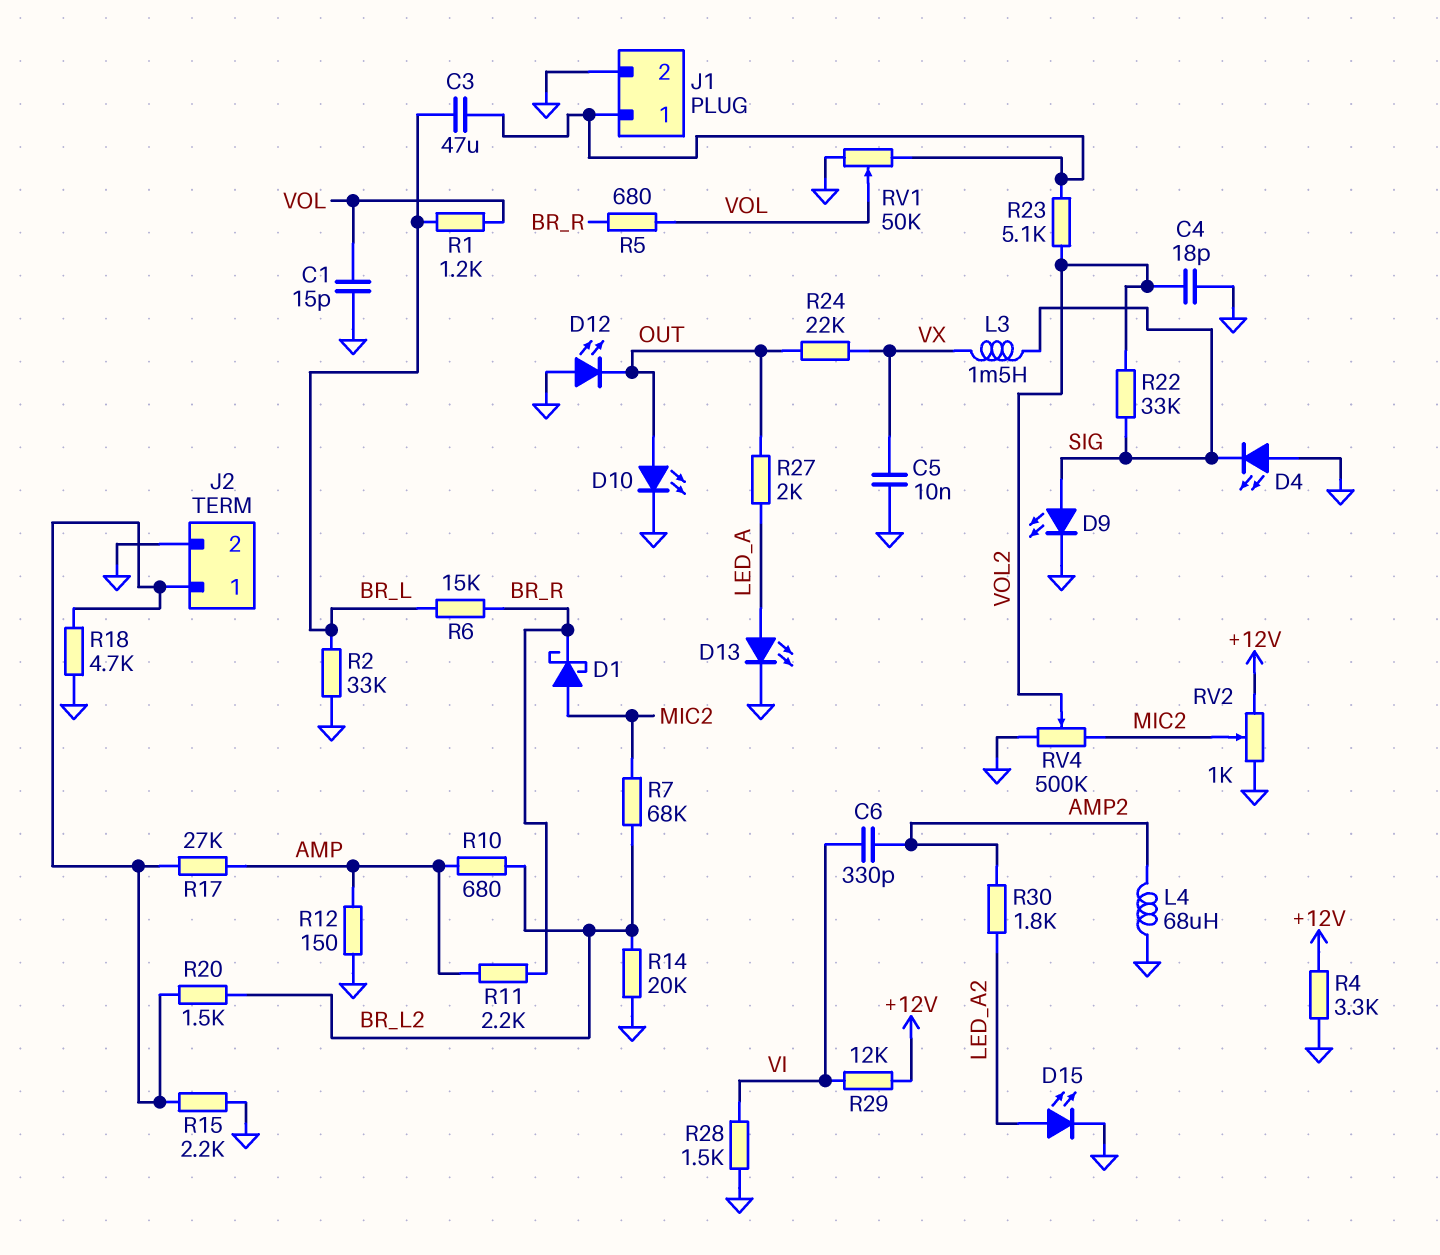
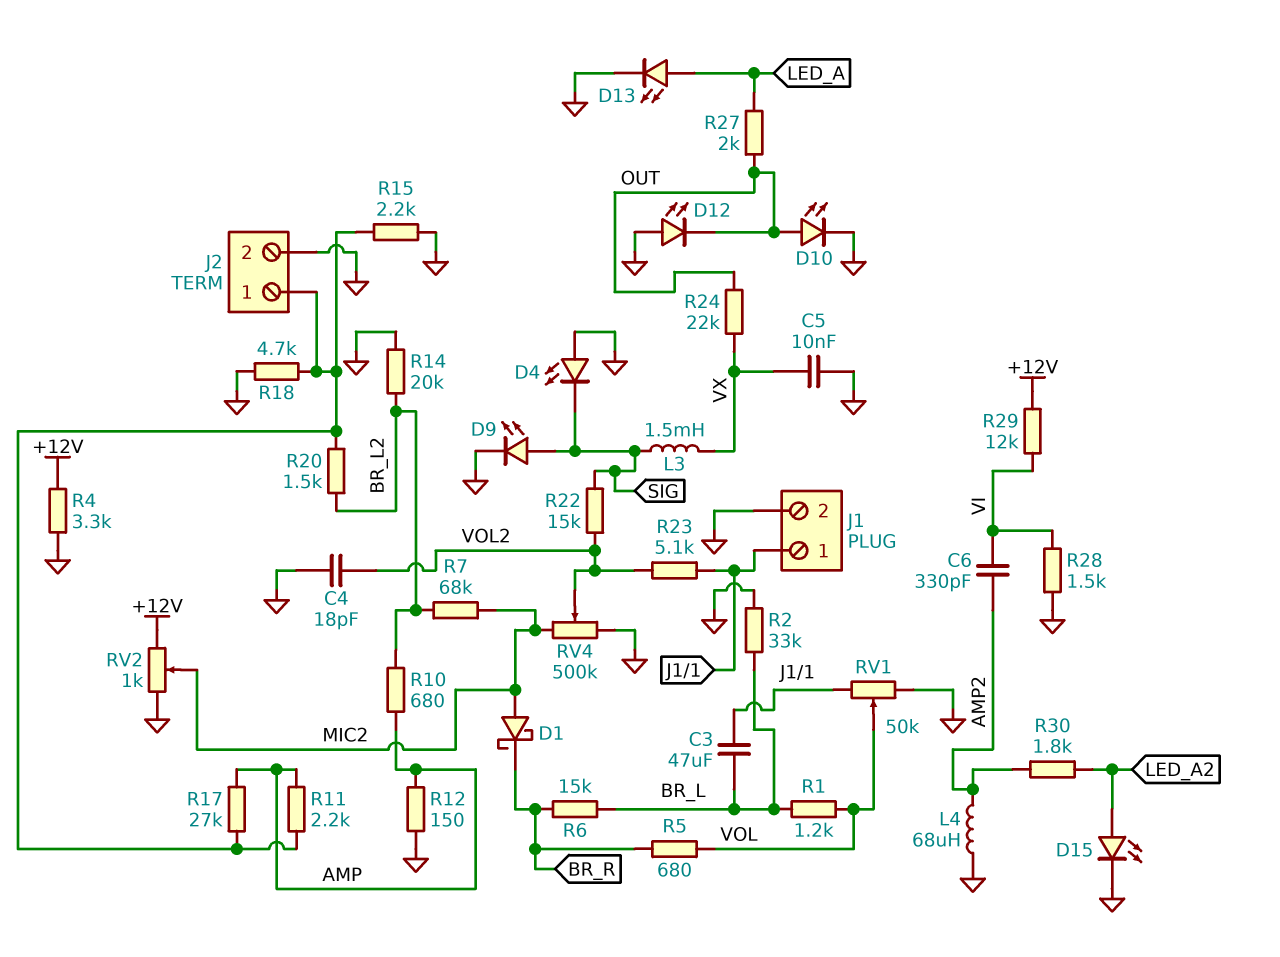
C1: 15pF (GND, VOL) -> none
R11: 2.2k (AMP, BR_R) -> 2.2k (AMP, J2/1)
R22: 33k (SIG, VOL2) -> 15k (SIG, VOL2)

